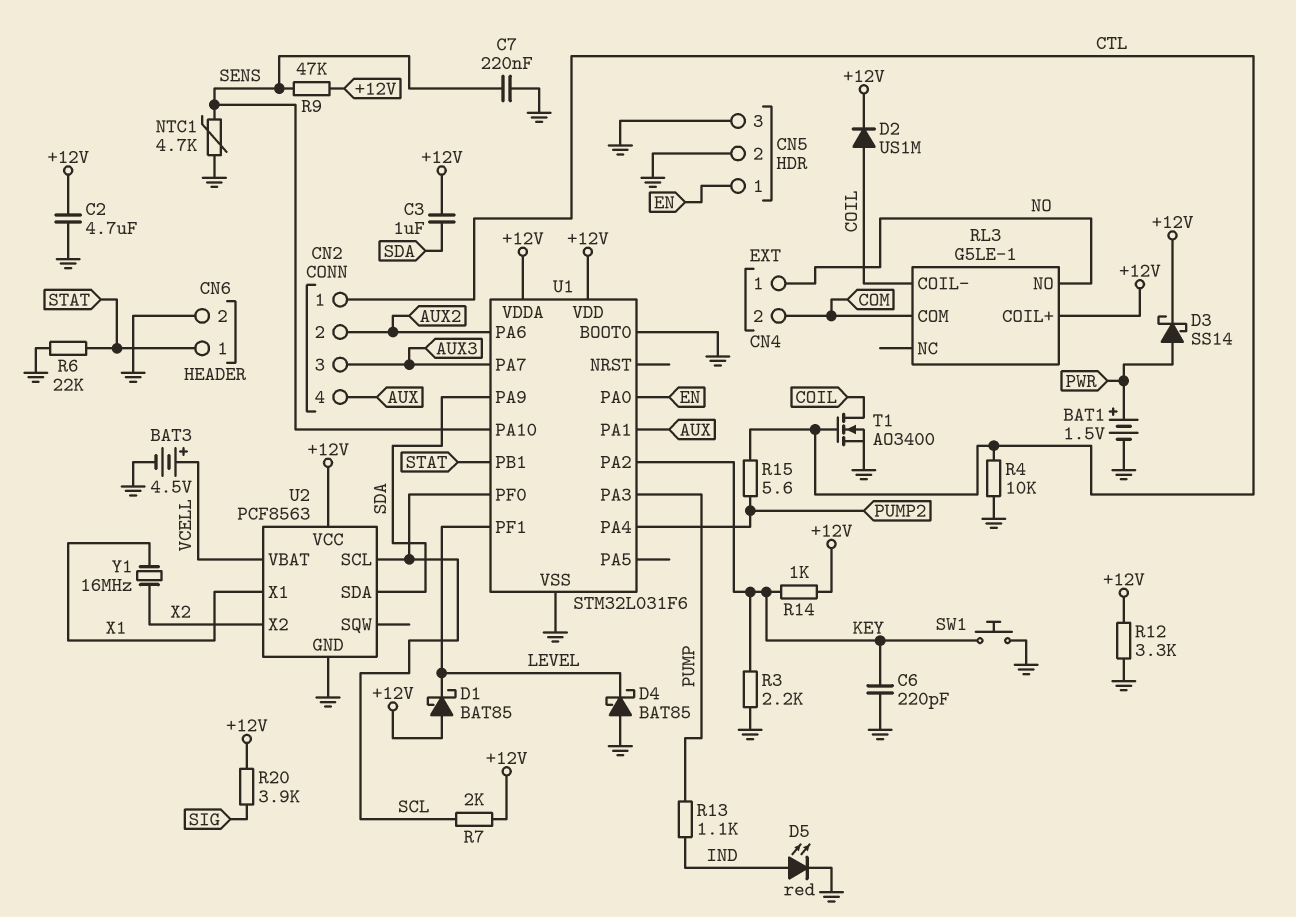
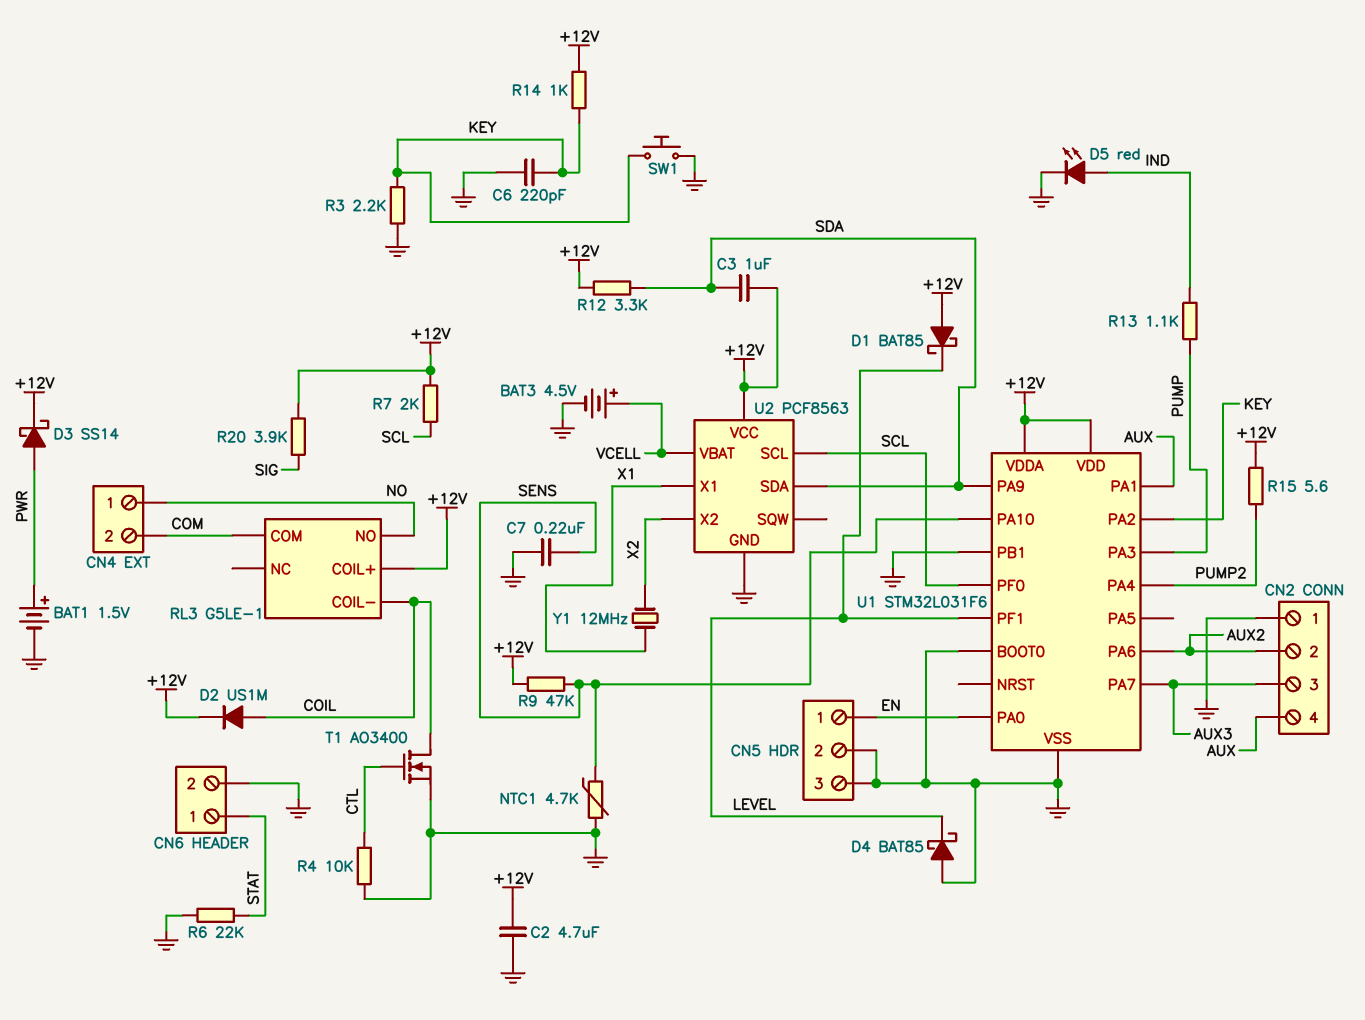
CN2 pin 1: CTL -> GND
R12: 3.3k (+12V, GND) -> 3.3k (+12V, SDA)
R15: 5.6 (CTL, PUMP2) -> 5.6 (+12V, PUMP2)
U1 pin PB1: STAT -> GND
Y1: 16MHz (X1, X2) -> 12MHz (X1, X2)

